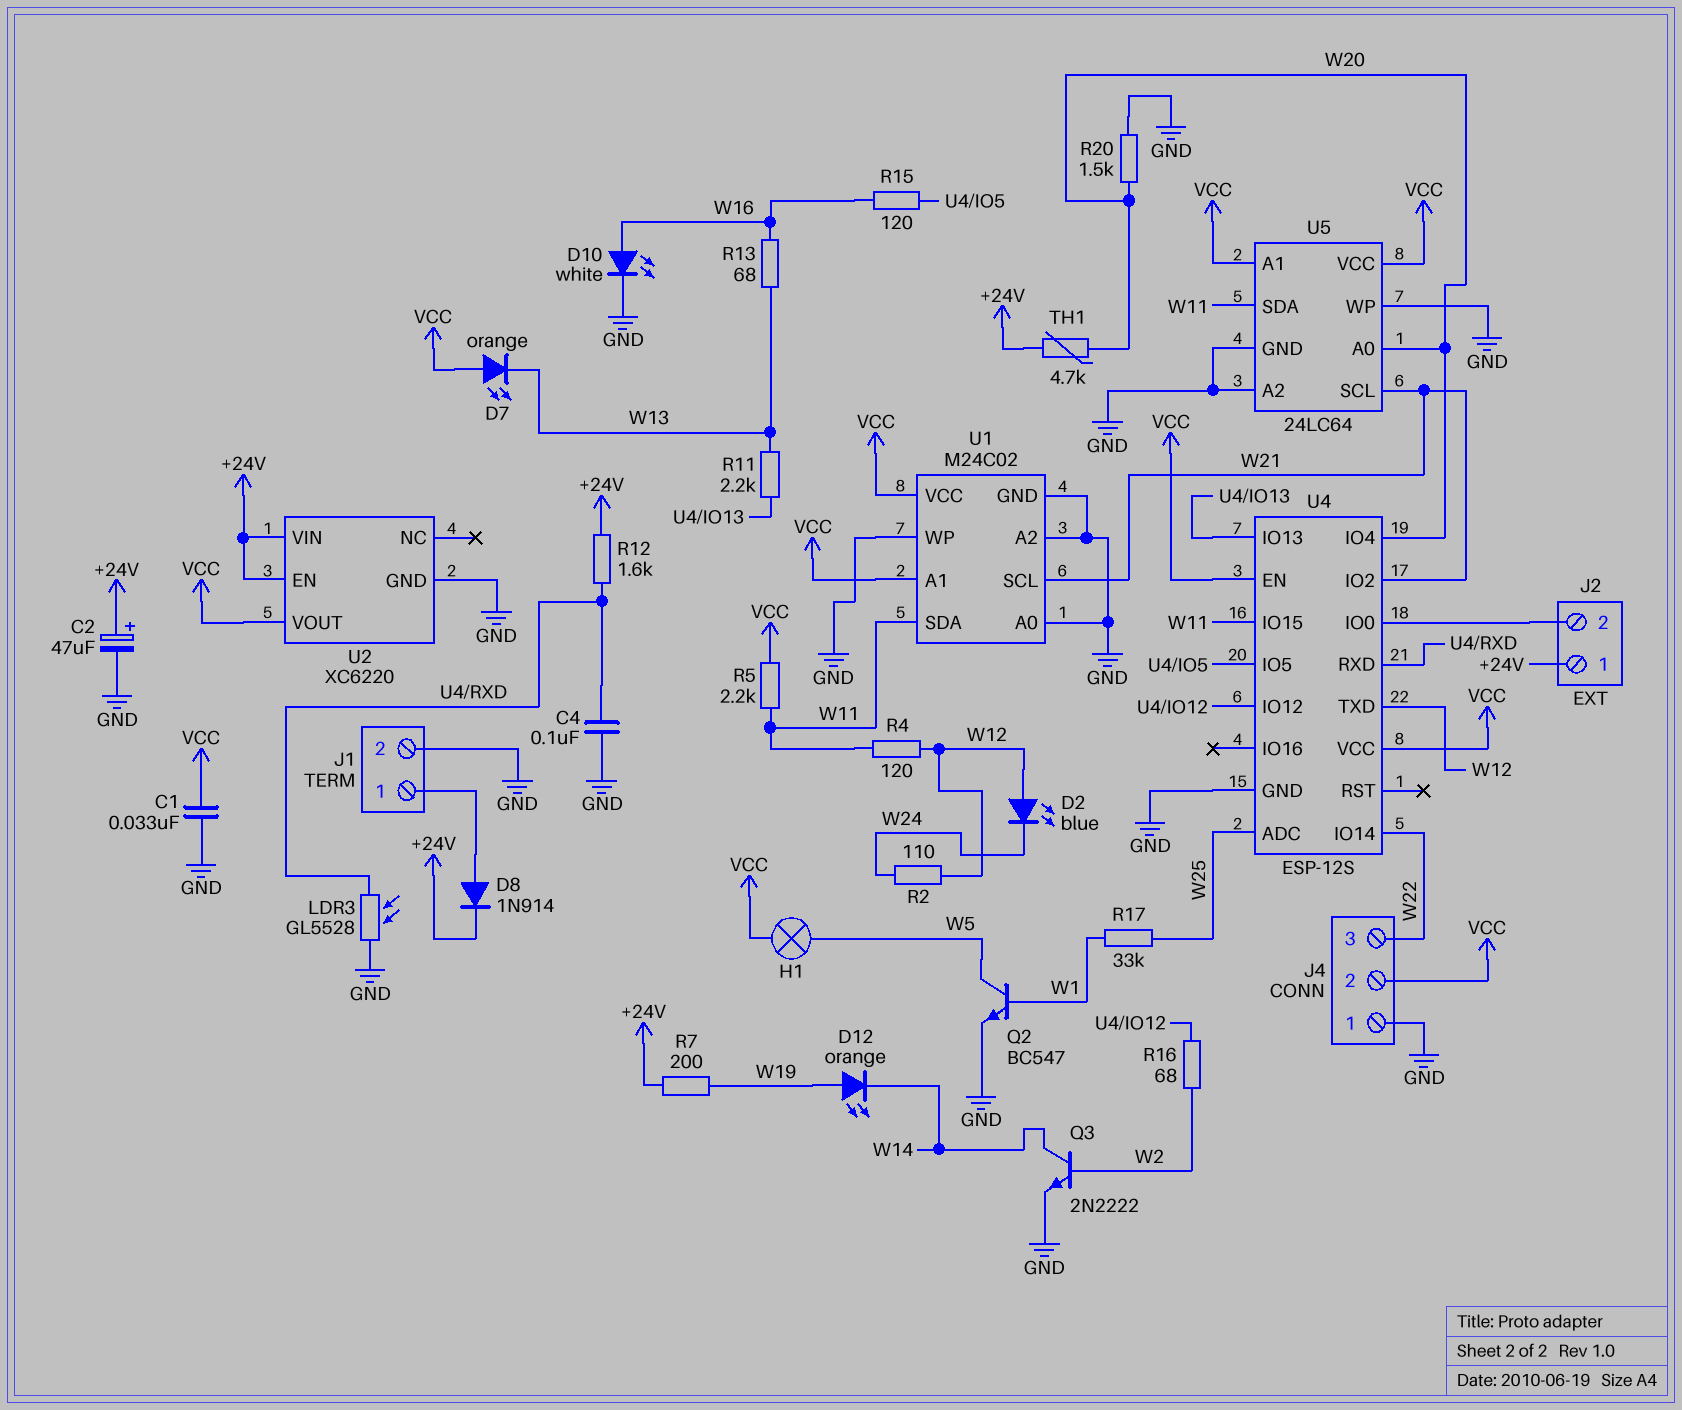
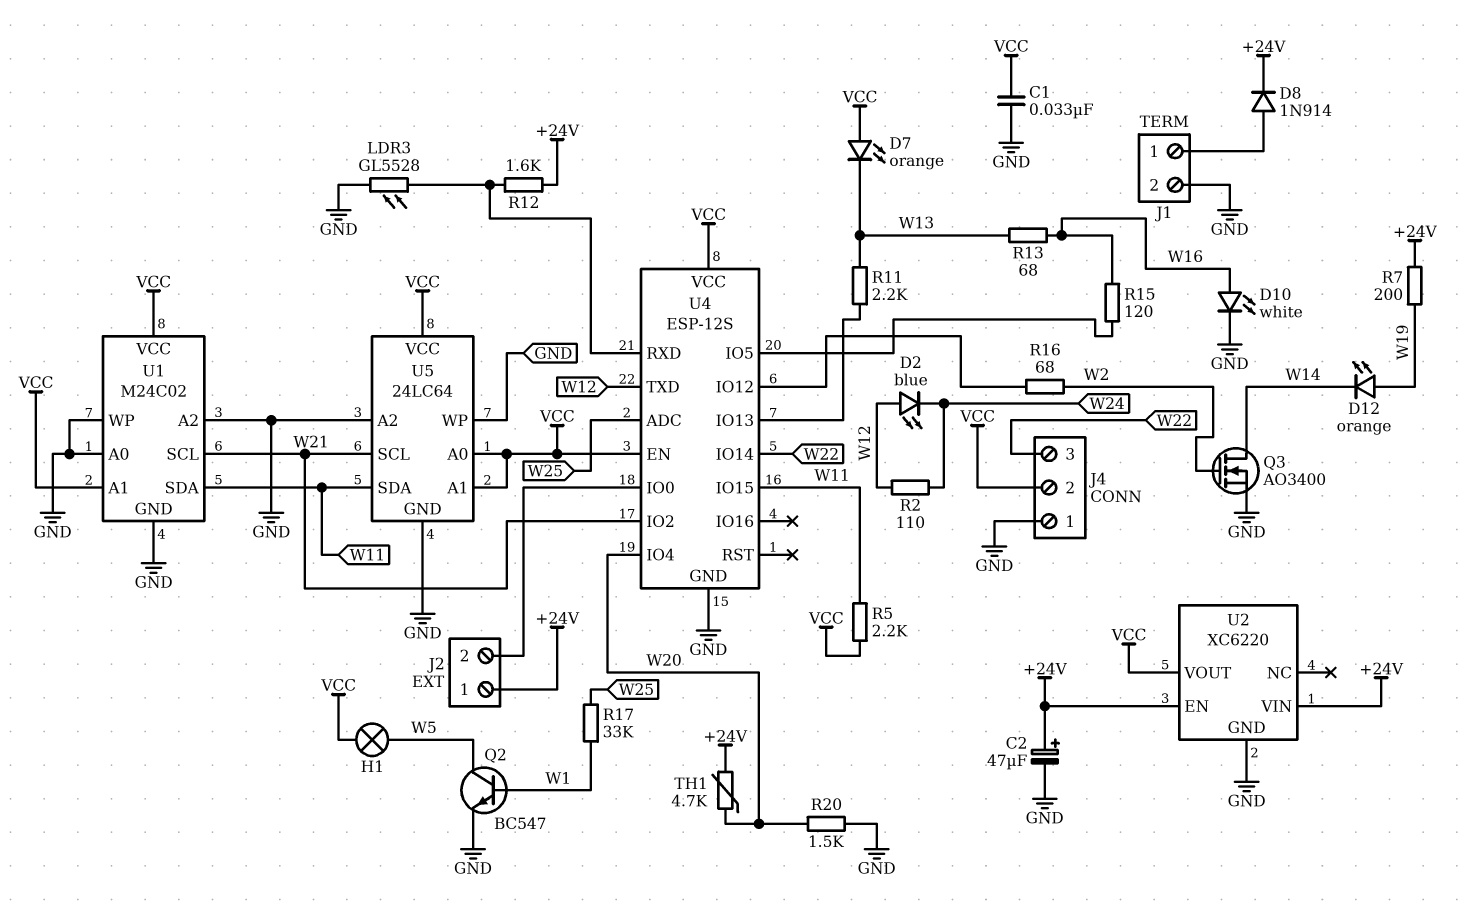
C4: 100nF (GND, U4/RXD) -> none
Q3: NPN 2N2222 (B W2, C W14, E GND) -> NMOS AO3400 (G W2, D W14, S GND)
R4: 120 (W11, W12) -> none
U5 pin A0: W20 -> VCC

